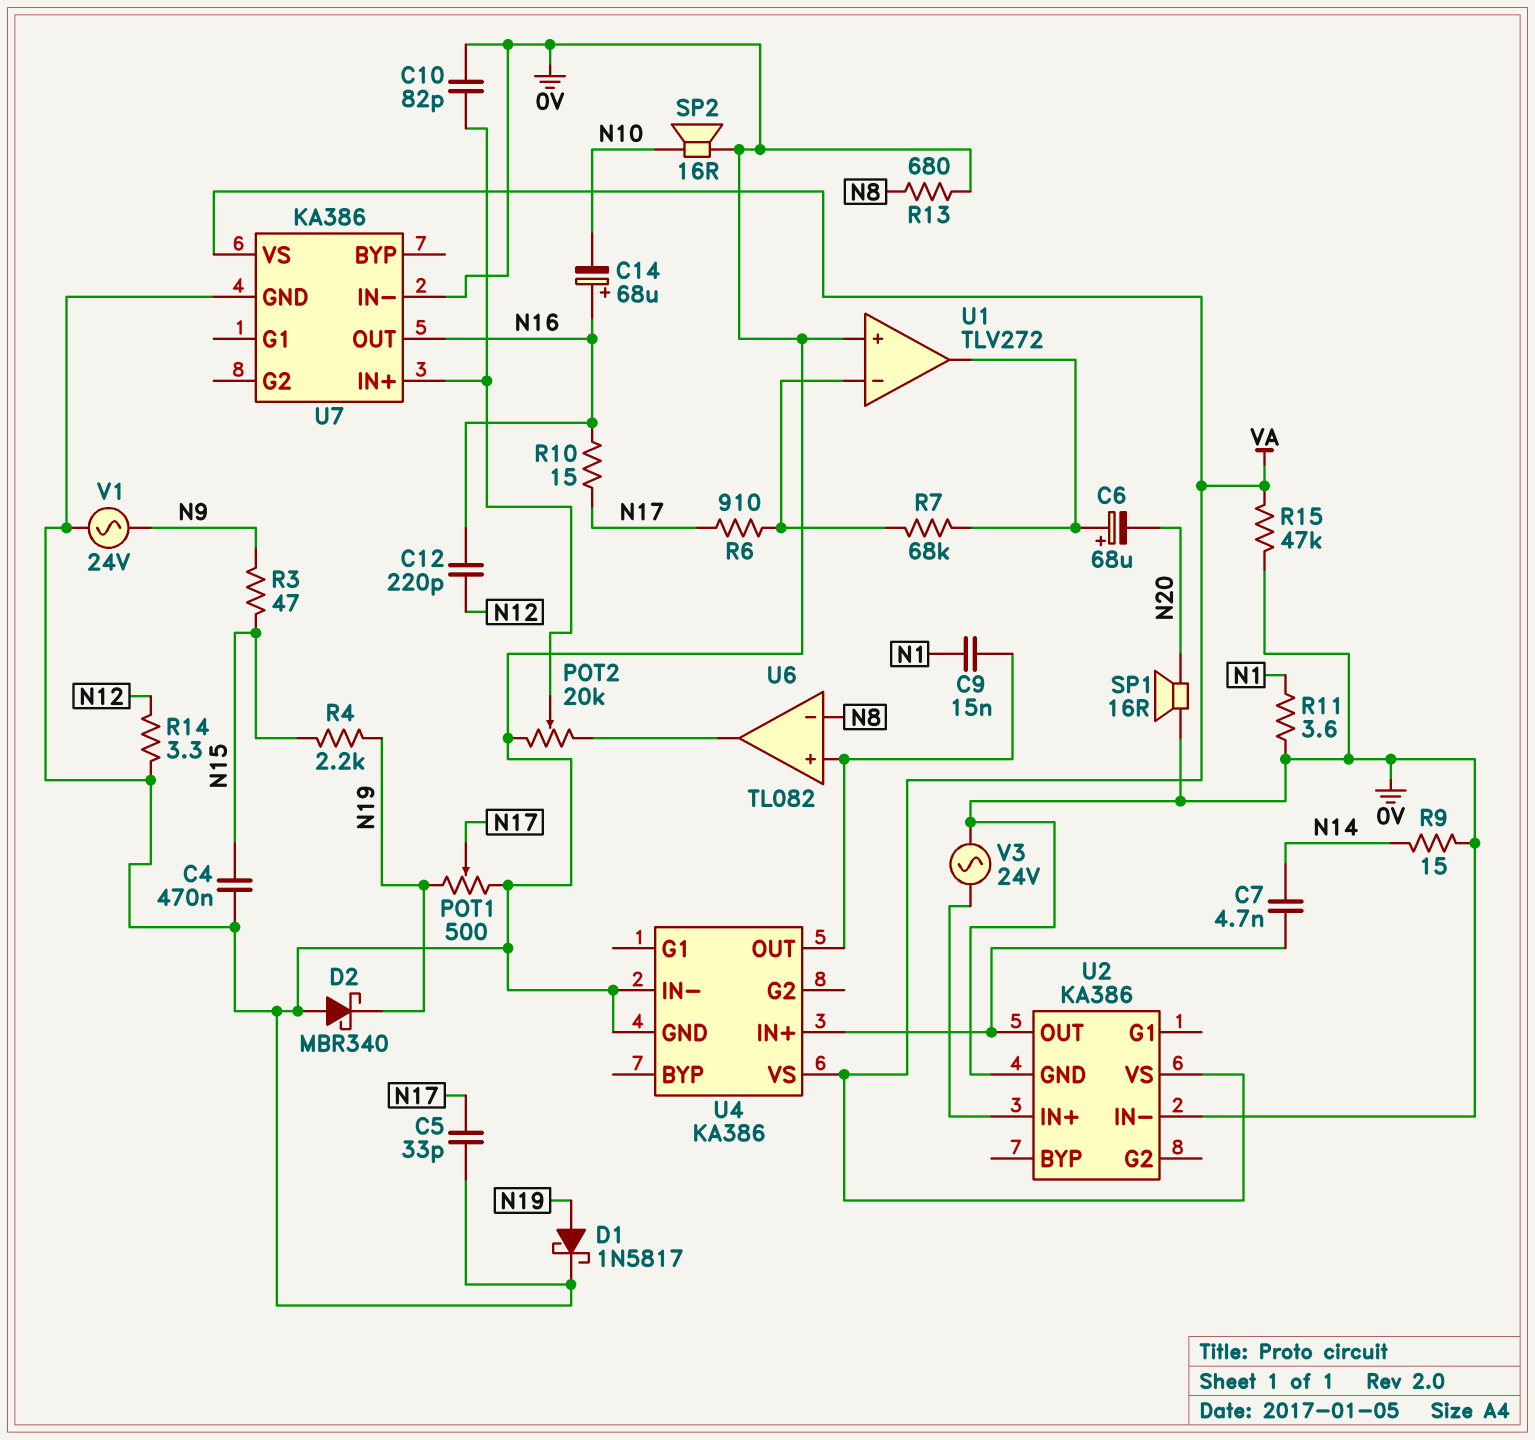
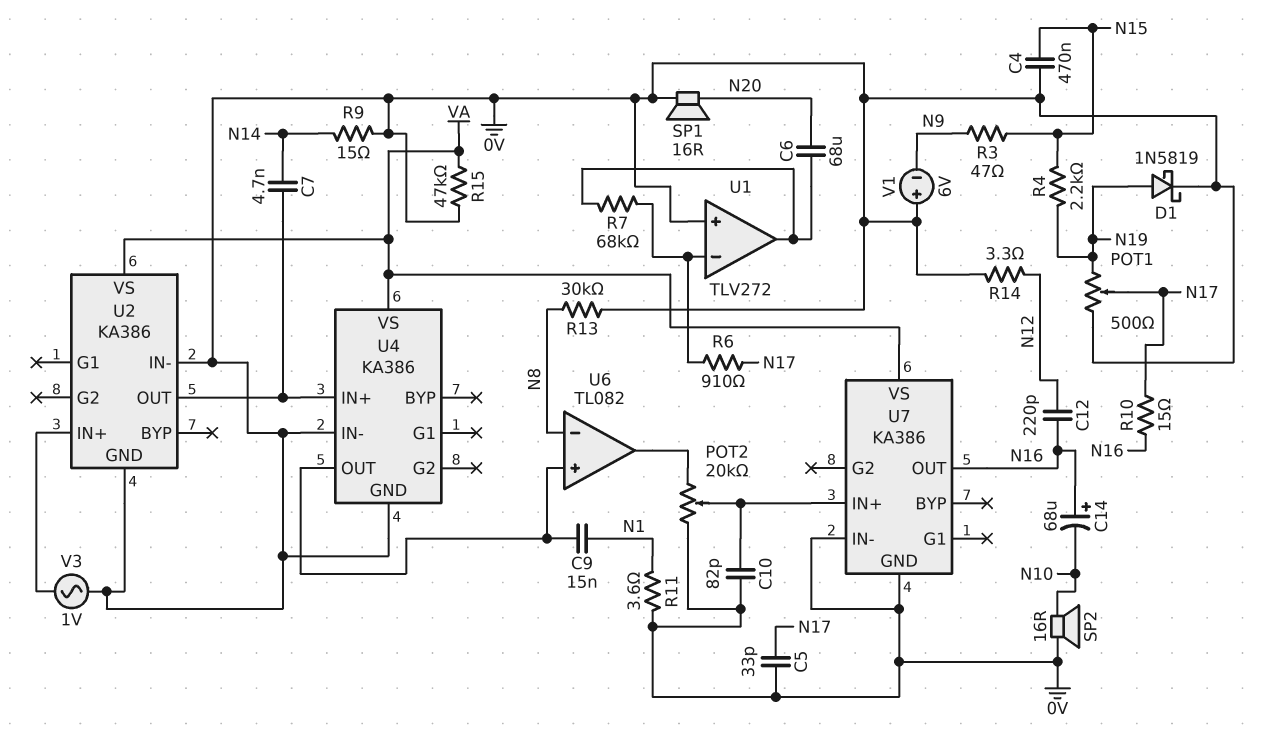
C6: 68uF (plus U1/out, minus N20) -> 68uF (N20, U1/out)
D1: schottky 1N5817 (A N19, K 0V) -> schottky 1N5819 (A N19, K 0V)
D2: schottky MBR340 (A 0V, K N19) -> none
R13: 680 (0V, N8) -> 30k (0V, N8)
V1: AC 24V (0V, N9) -> 6V (plus 0V, minus N9)
V3: AC 24V (0V, U2/IN+) -> AC 1V (0V, U2/IN+)

